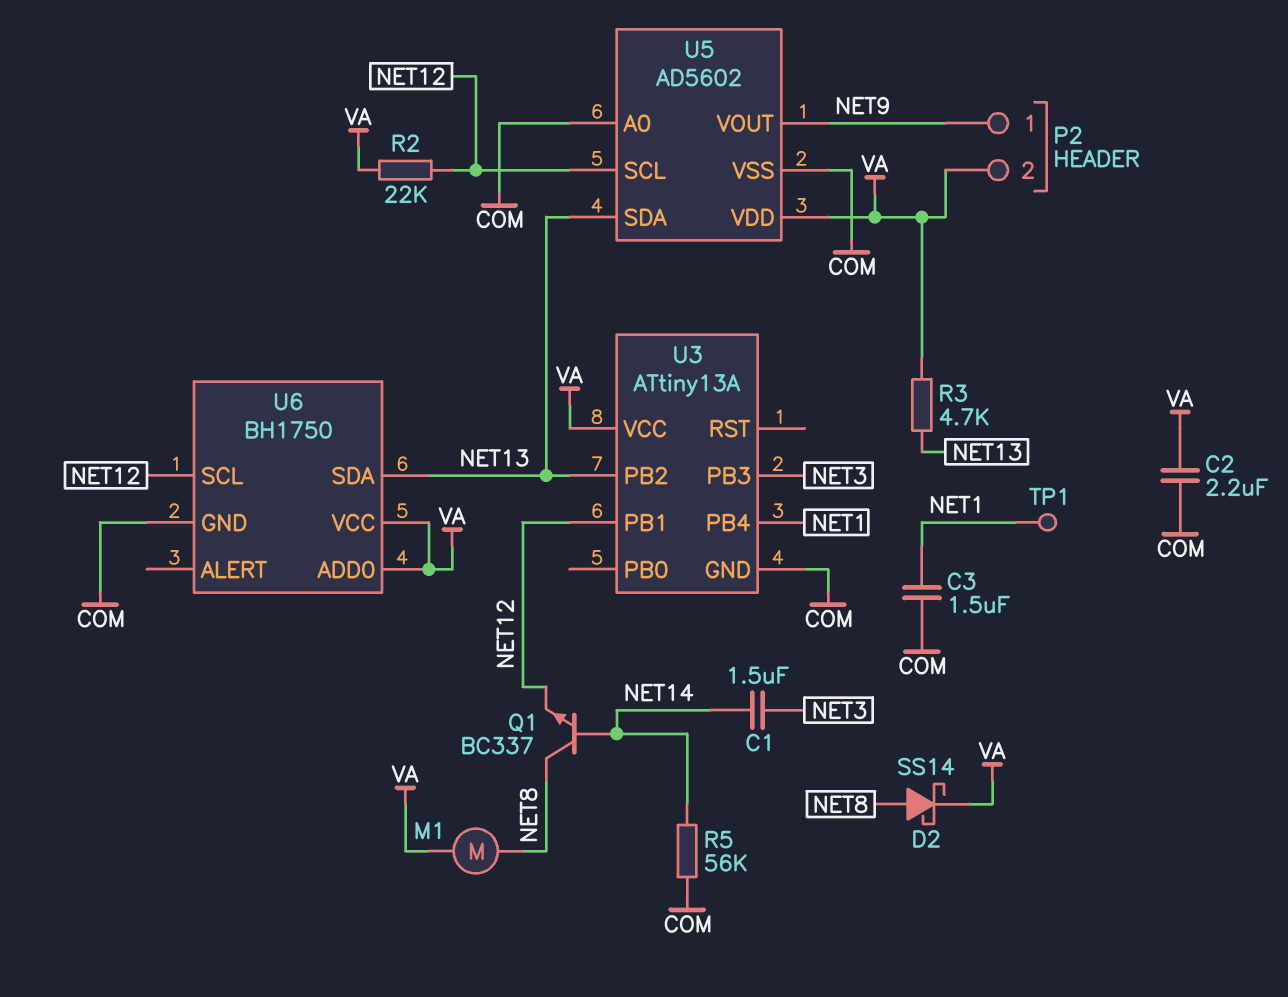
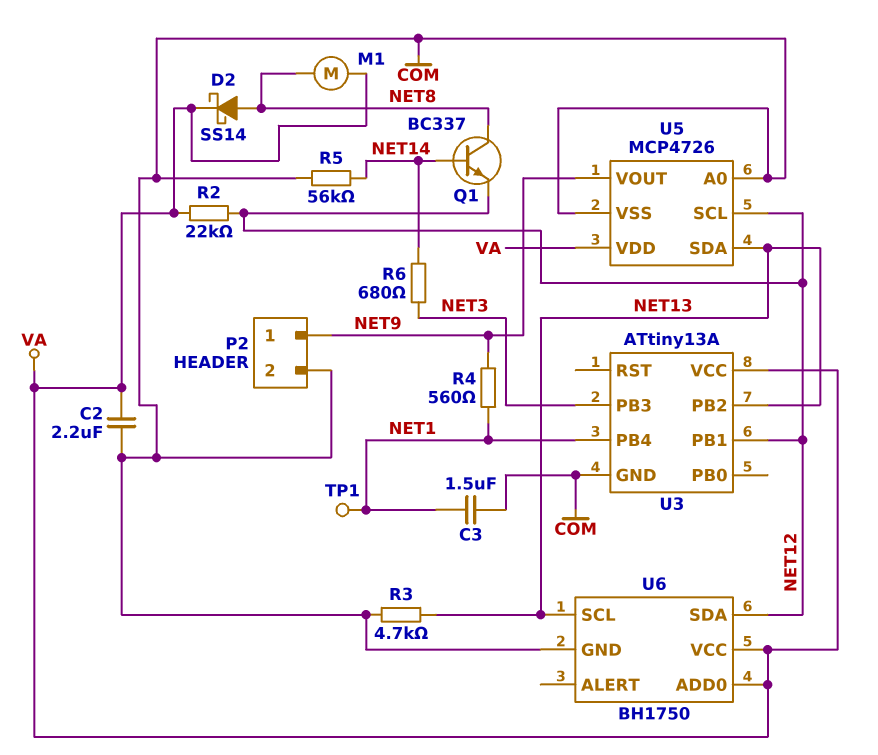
C1: 1.5uF (NET3, NET14) -> none
P2 pin 2: VA -> COM
R3: 4.7k (NET13, VA) -> 4.7k (COM, NET13)
R4: none -> 560 (NET1, NET9)
R6: none -> 680 (NET3, NET14)
U5: AD5602 -> MCP4726
U6 pin SCL: NET12 -> NET13
U6 pin SDA: NET13 -> NET12

